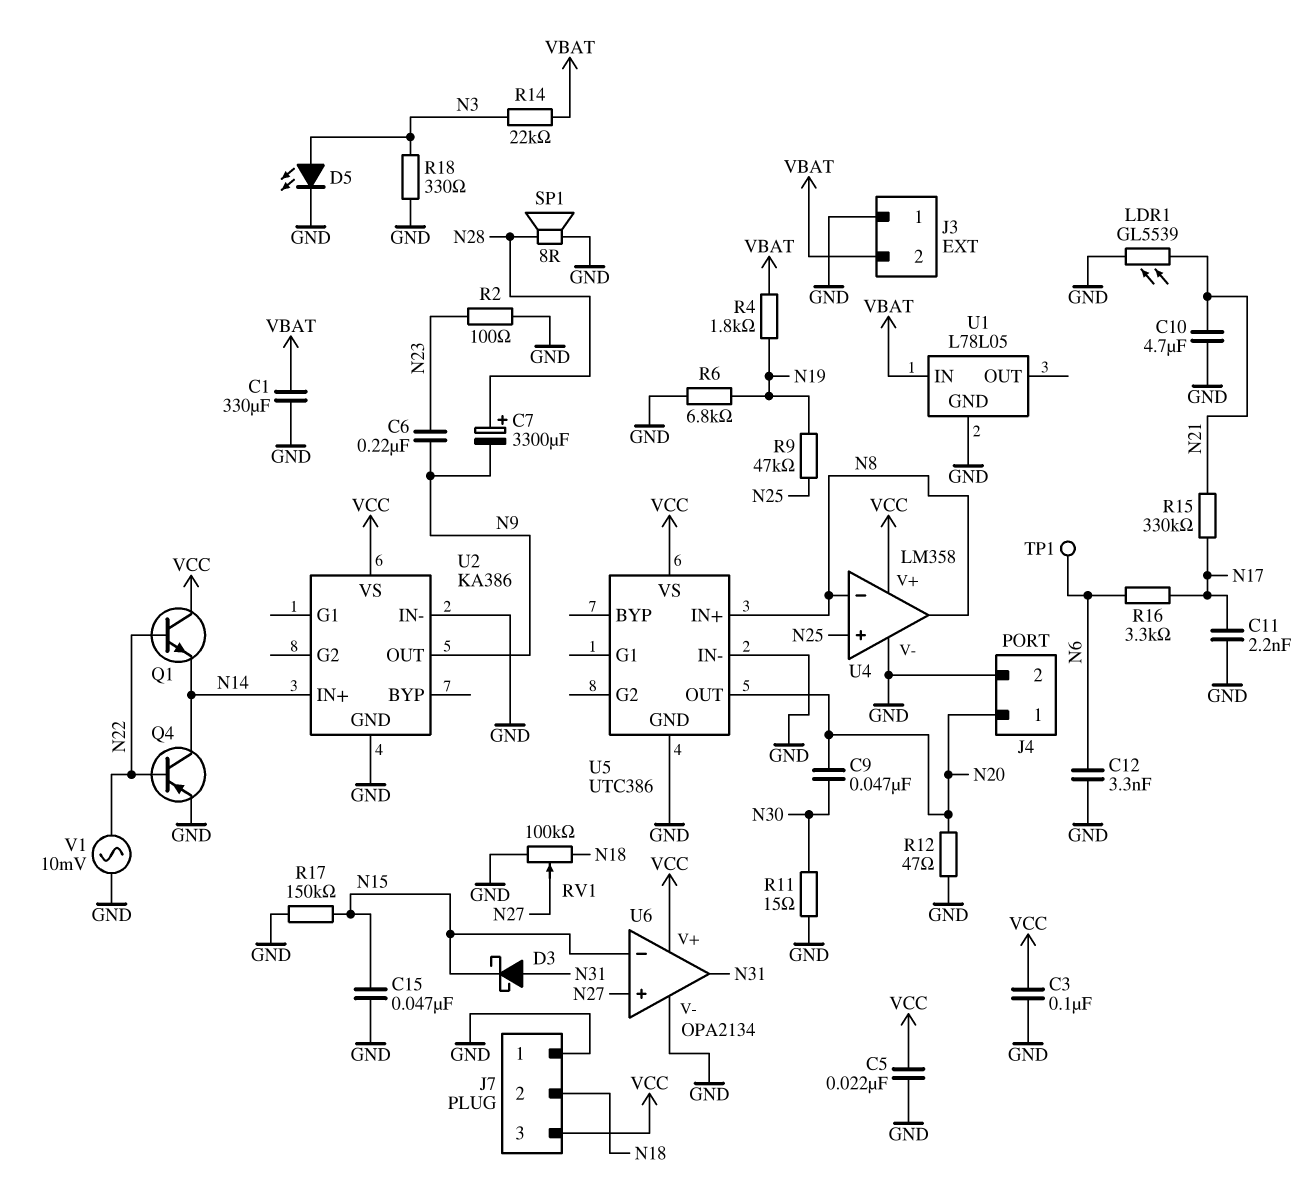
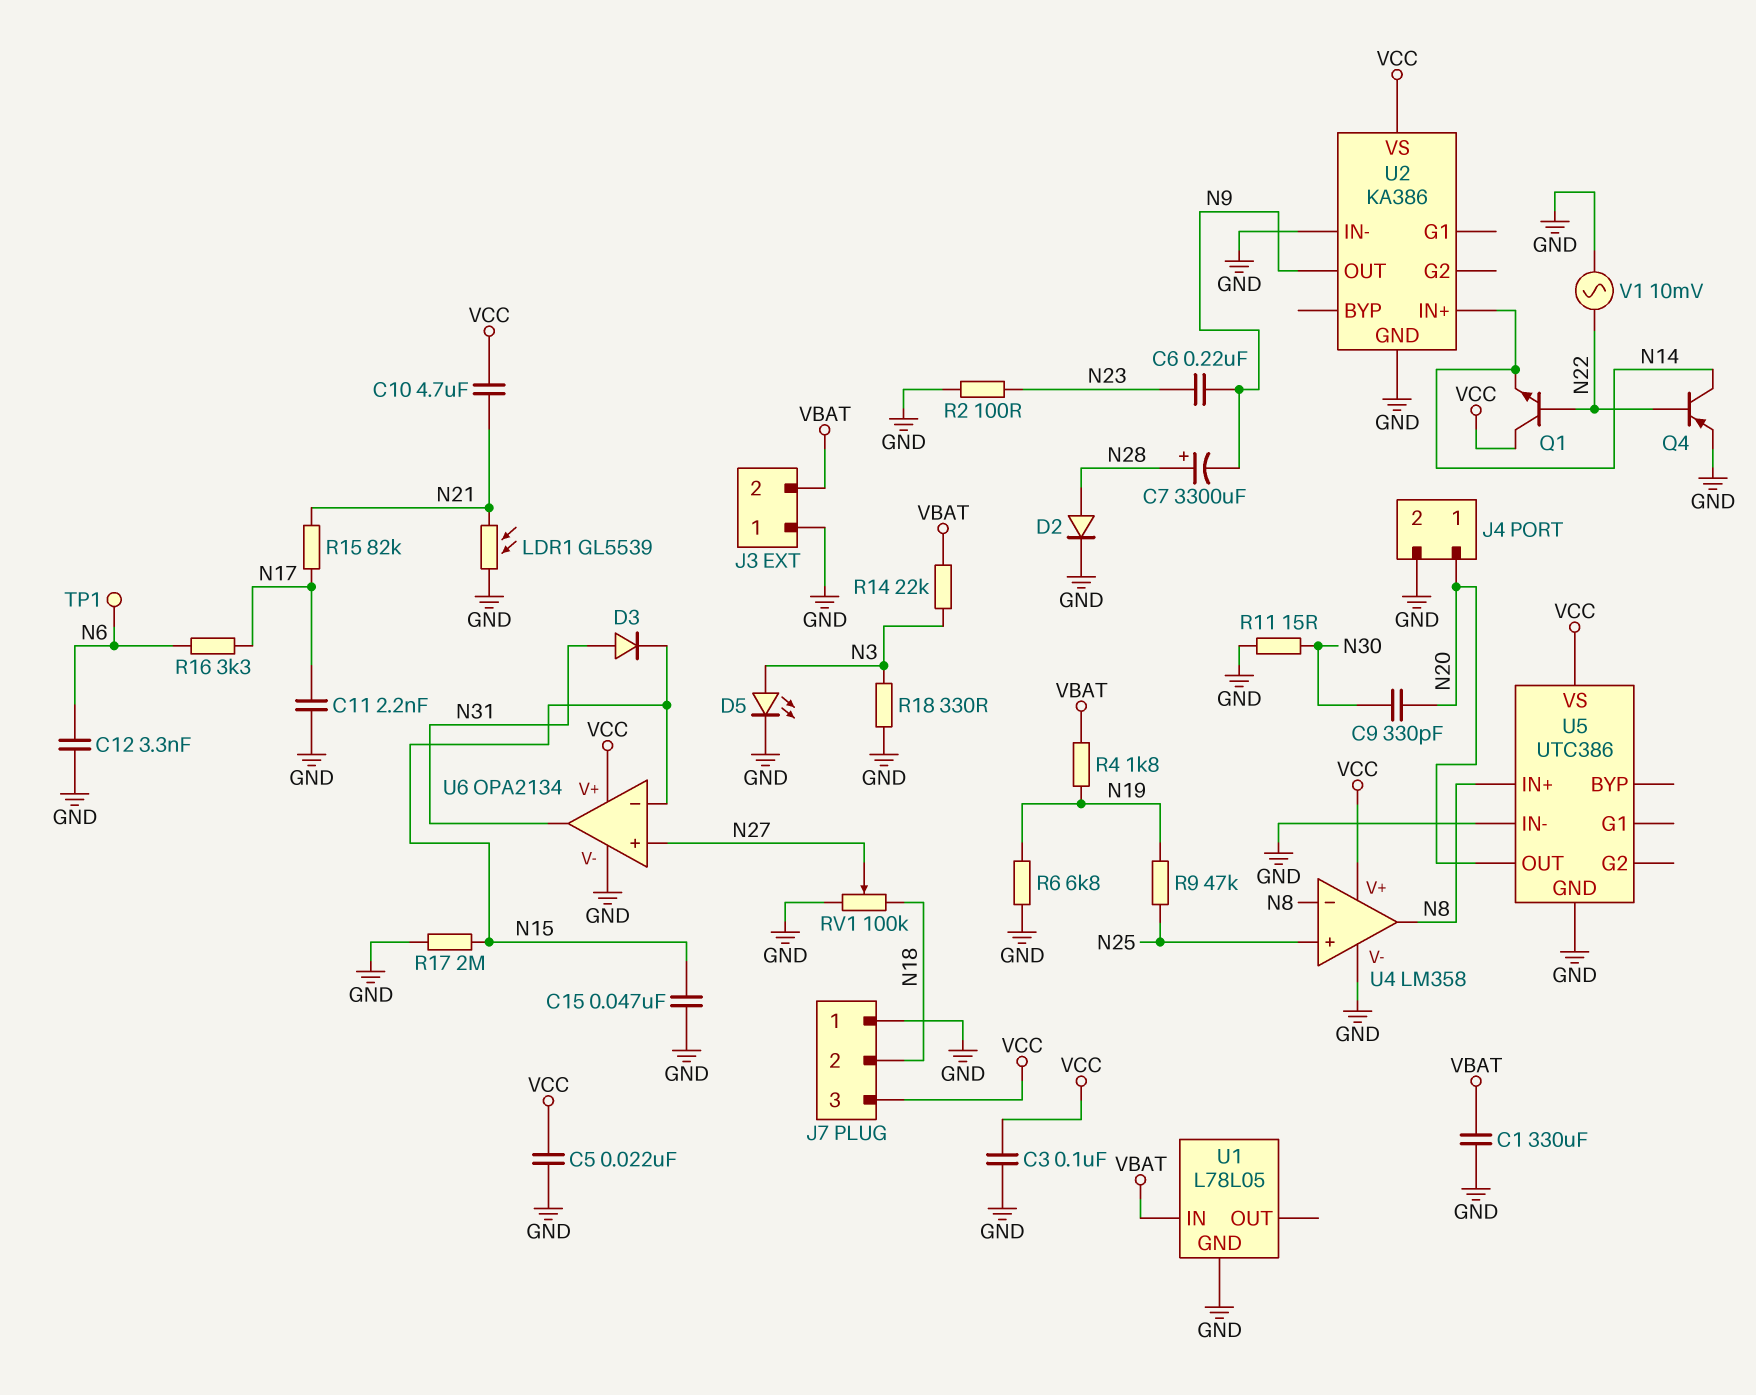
C9: 47nF (N20, N30) -> 330pF (N20, N30)
C10: 4.7uF (GND, N21) -> 4.7uF (N21, VCC)
D2: none -> diode (A N28, K GND)
D3: schottky (A N31, K N15) -> diode (A N31, K N15)
R12: 47 (GND, N20) -> none
R15: 330k (N17, N21) -> 82k (N17, N21)
R17: 150k (GND, N15) -> 2M (GND, N15)
SP1: speaker 8R (GND, N28) -> none

